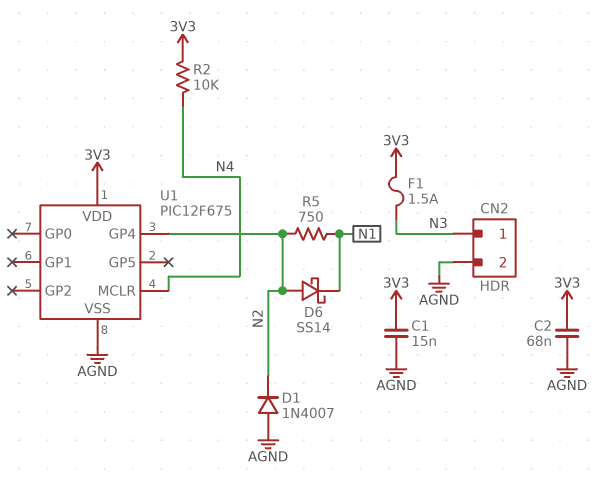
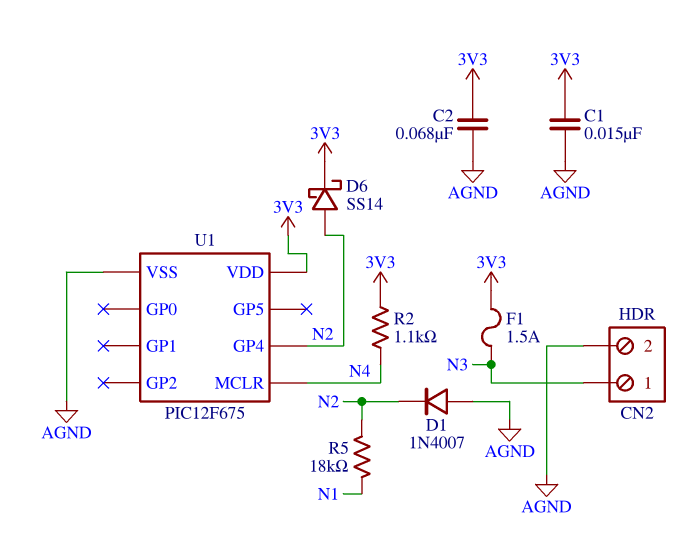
D6: schottky SS14 (A N2, K N1) -> schottky SS14 (A N2, K 3V3)
R2: 10k (3V3, N4) -> 1.1k (3V3, N4)
R5: 750 (N1, N2) -> 18k (N1, N2)

